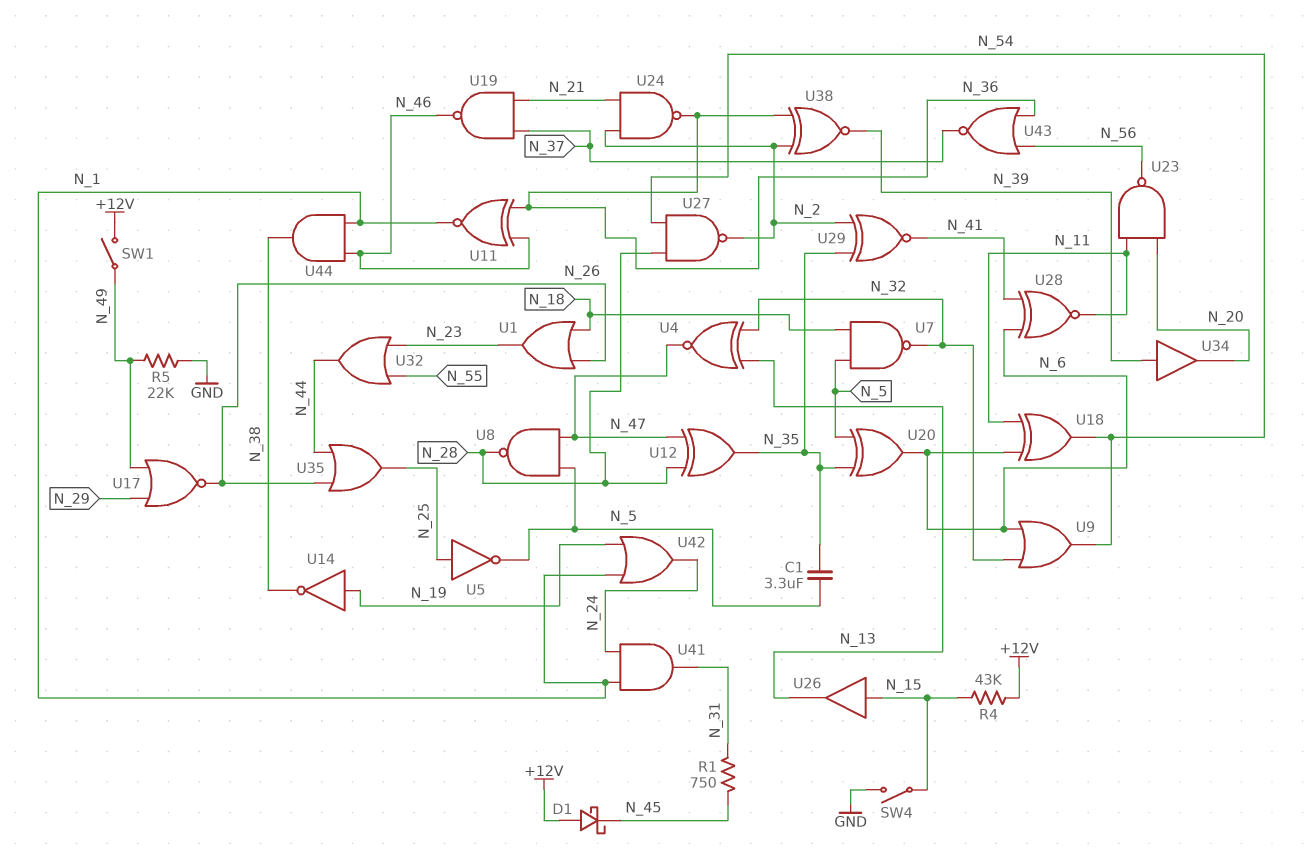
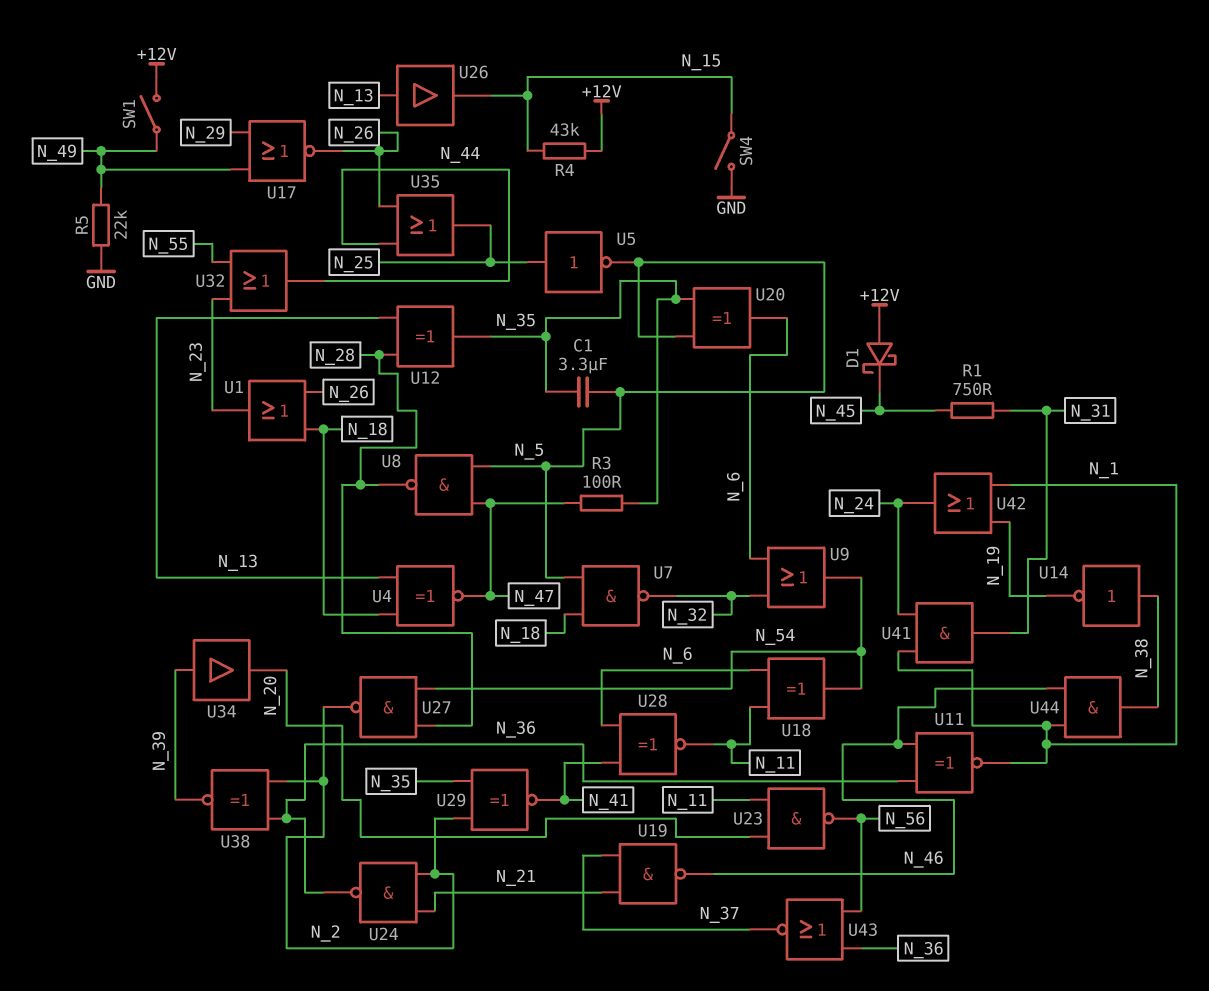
R3: none -> 100 (N_35, N_47)
U4: XNOR (in N_13, in N_32, out N_47) -> XNOR (in N_13, in N_18, out N_47)
U12: XOR (in N_28, in N_47, out N_35) -> XOR (in N_13, in N_28, out N_35)
U14: NOT (in N_19, out N_38) -> NOT (in N_38, out N_19)
U26: buffer (in N_15, out N_13) -> buffer (in N_13, out N_15)

